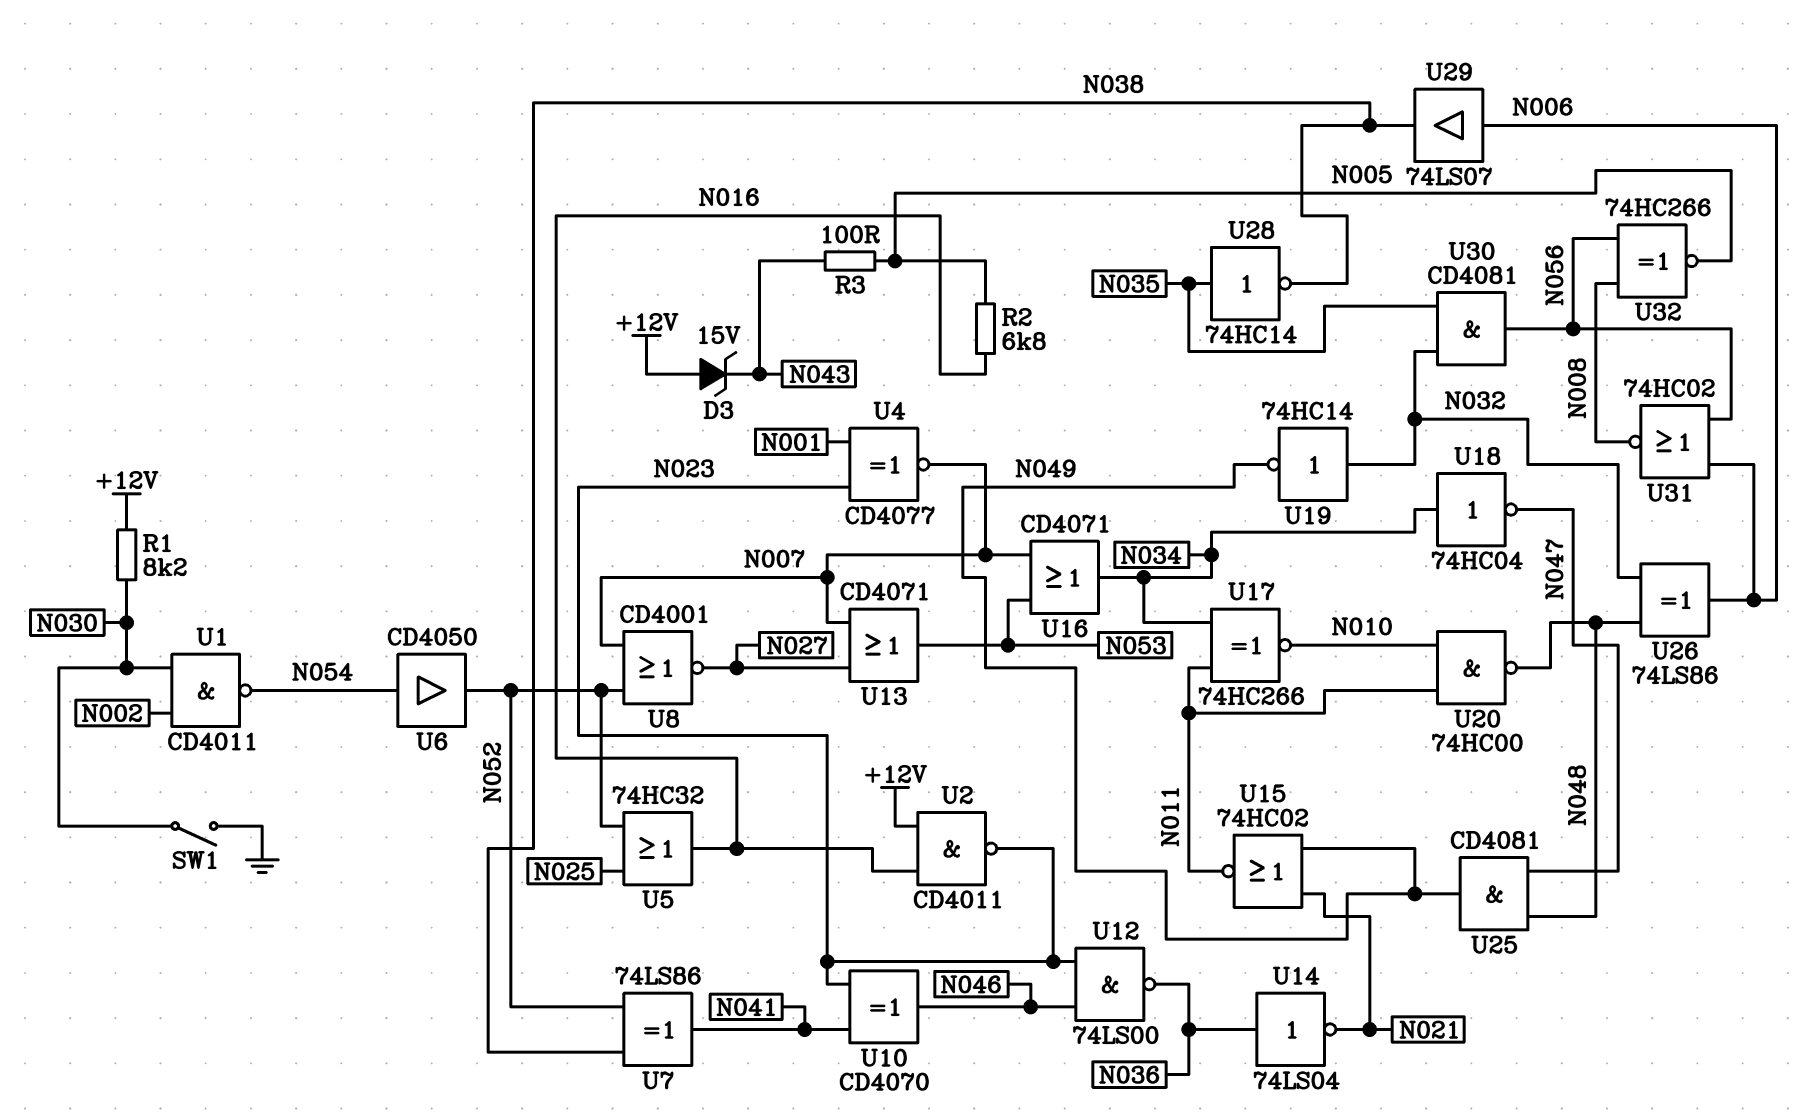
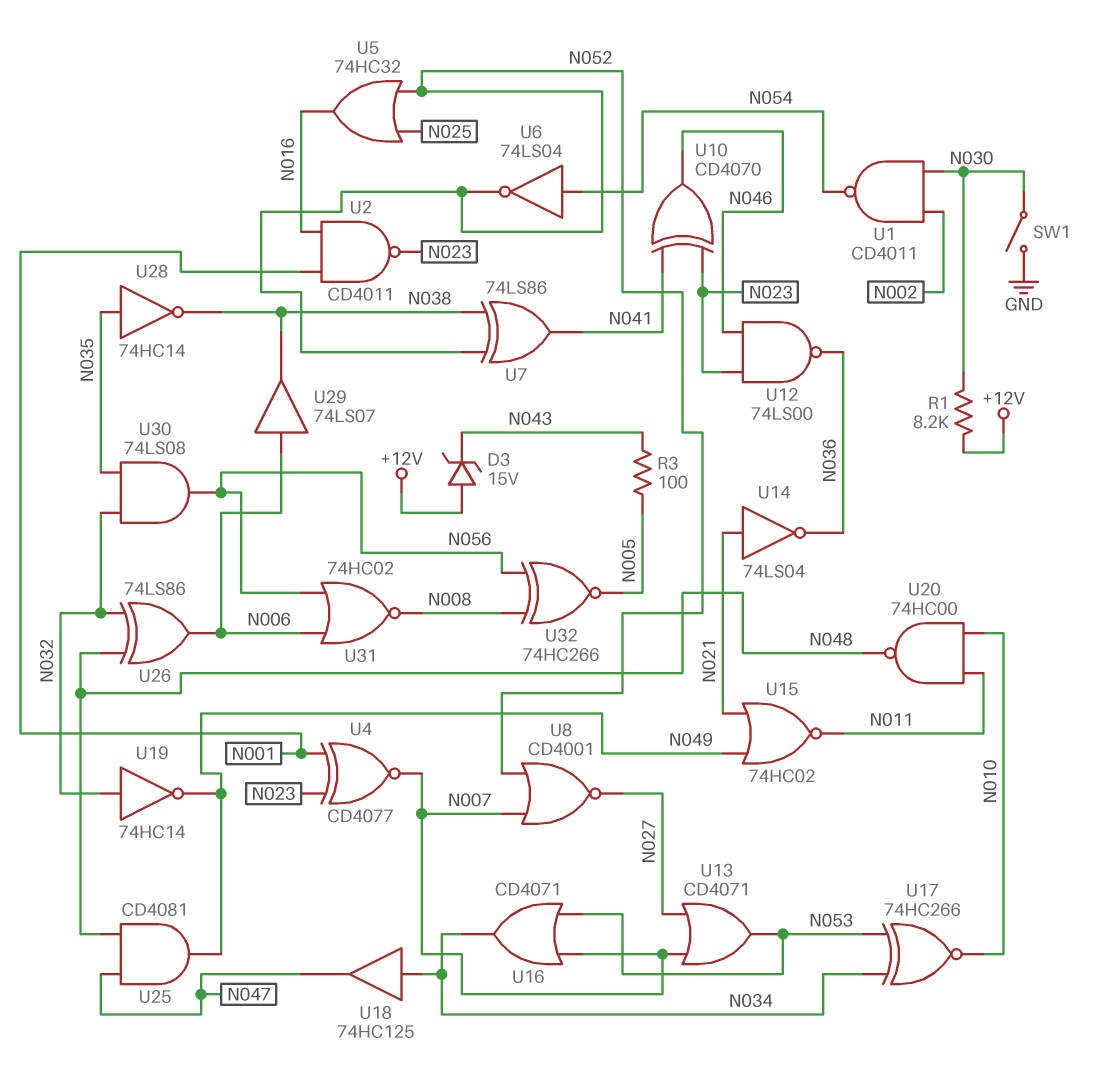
R2: 6.8k (N005, N016) -> none
U2: NAND CD4011 (in +12V, in N016, out N023) -> NAND CD4011 (in N001, in N016, out N023)
U6: buffer CD4050 (in N054, out N052) -> NOT 74LS04 (in N054, out N052)
U14: NOT 74LS04 (in N036, out N021) -> NOT 74LS04 (in N021, out N036)
U17: XNOR 74HC266 (in N011, in N034, out N010) -> XNOR 74HC266 (in N034, in N053, out N010)
U18: NOT 74HC04 (in N034, out N047) -> buffer 74HC125 (in N034, out N047)
U30: AND CD4081 (in N032, in N035, out N056) -> AND 74LS08 (in N032, in N035, out N056)

